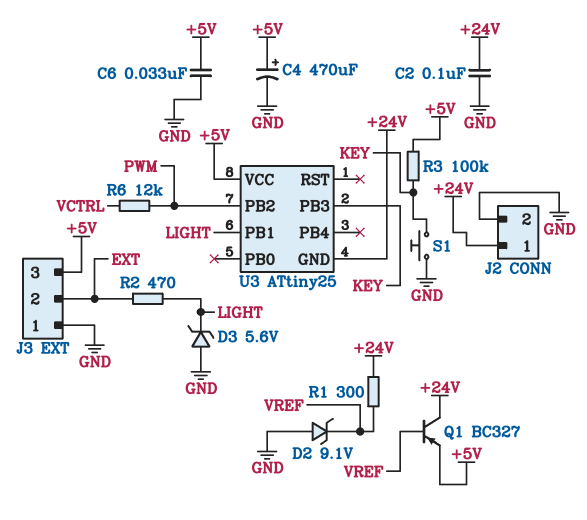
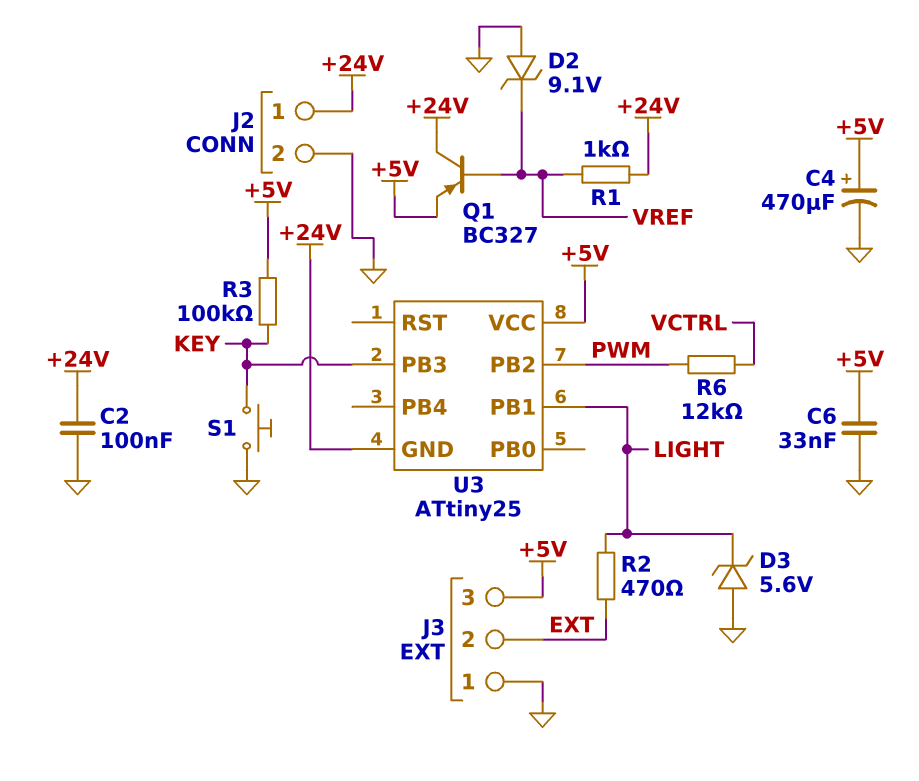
R1: 300 (+24V, VREF) -> 1k (+24V, VREF)

